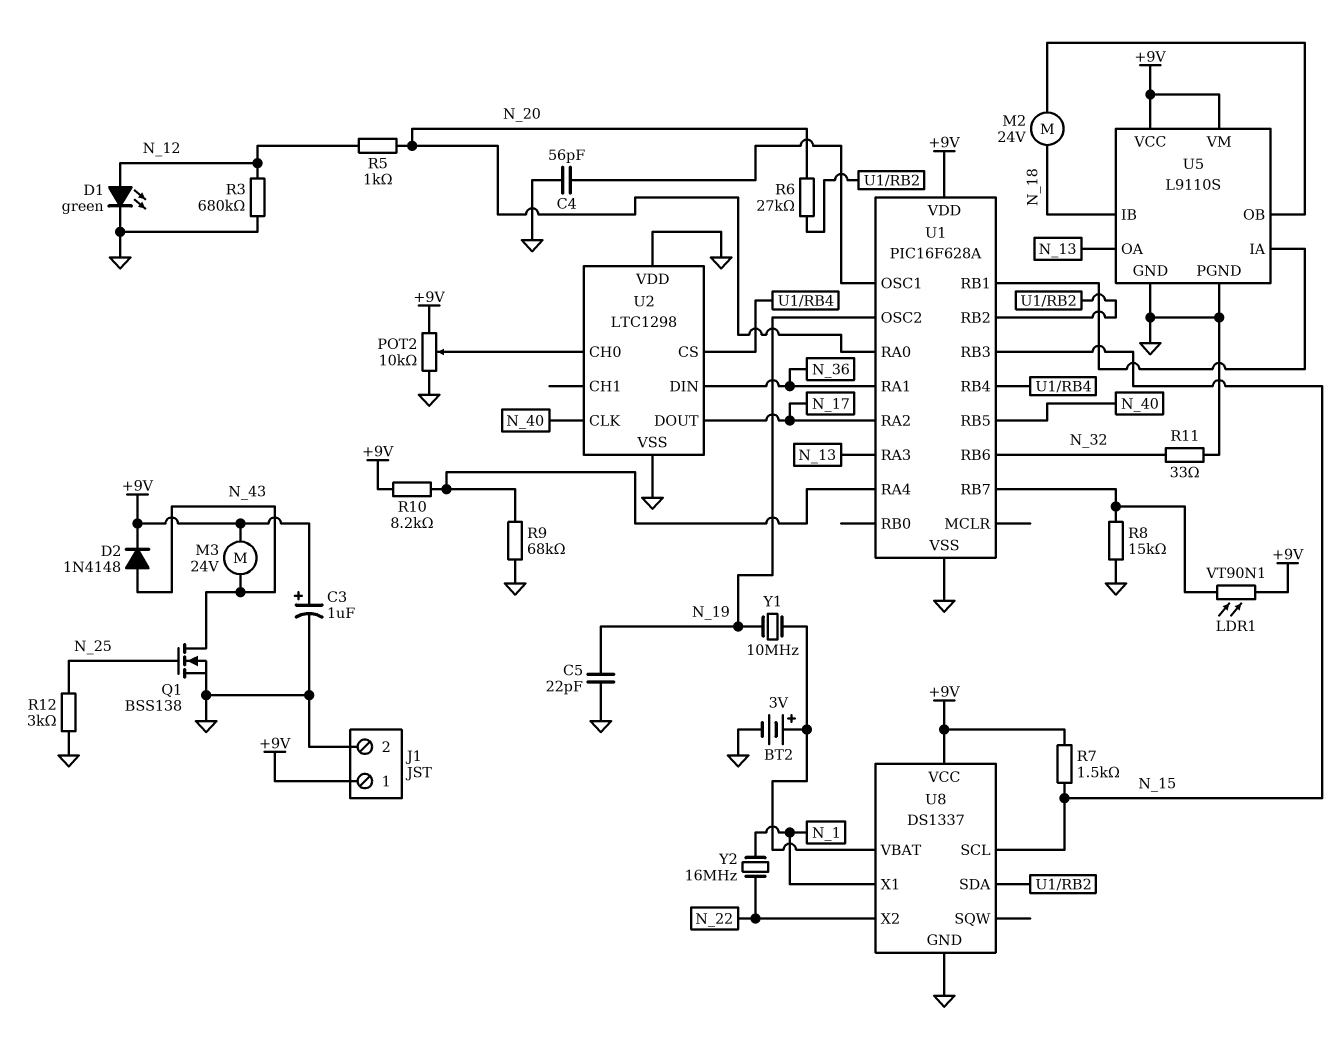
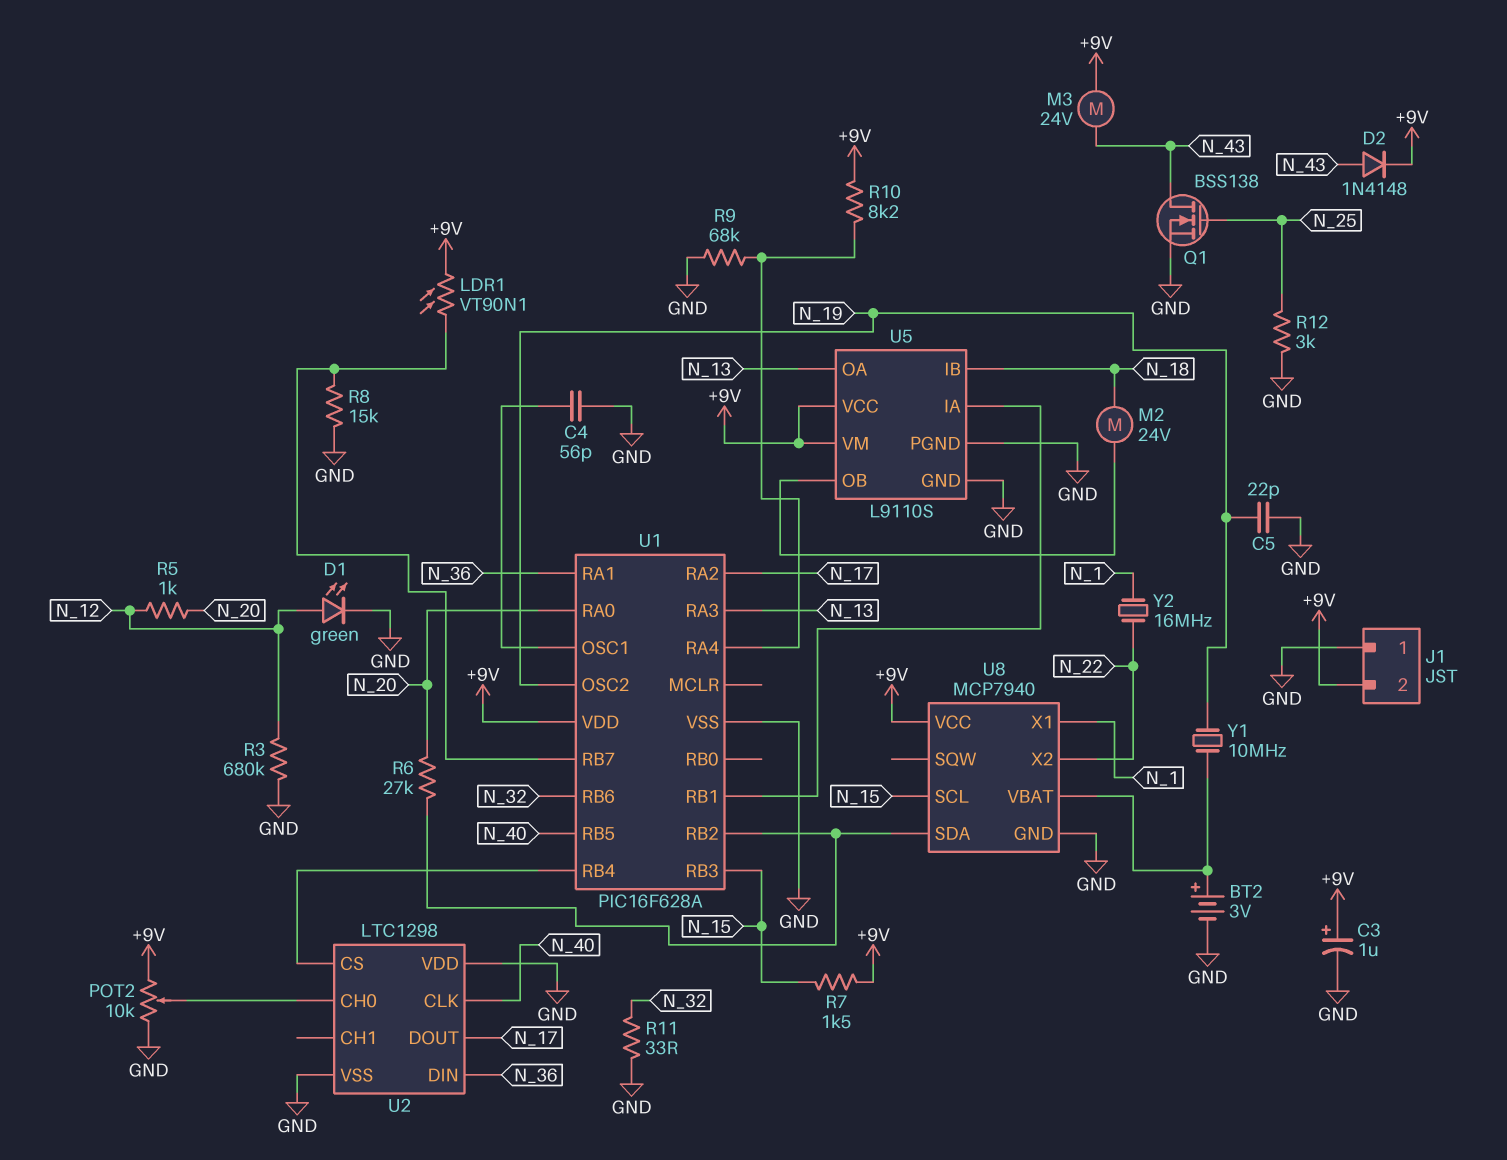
J1 pin 1: +9V -> GND
J1 pin 2: GND -> +9V
U8: DS1337 -> MCP7940

